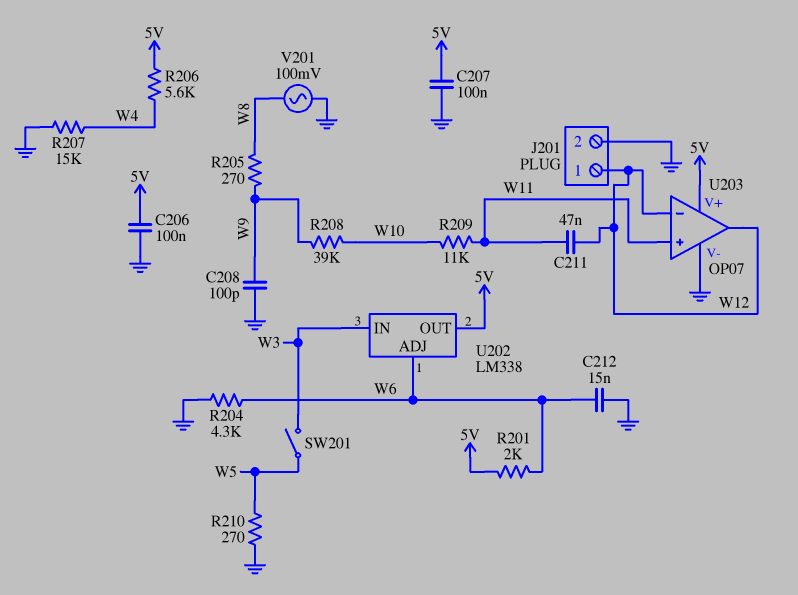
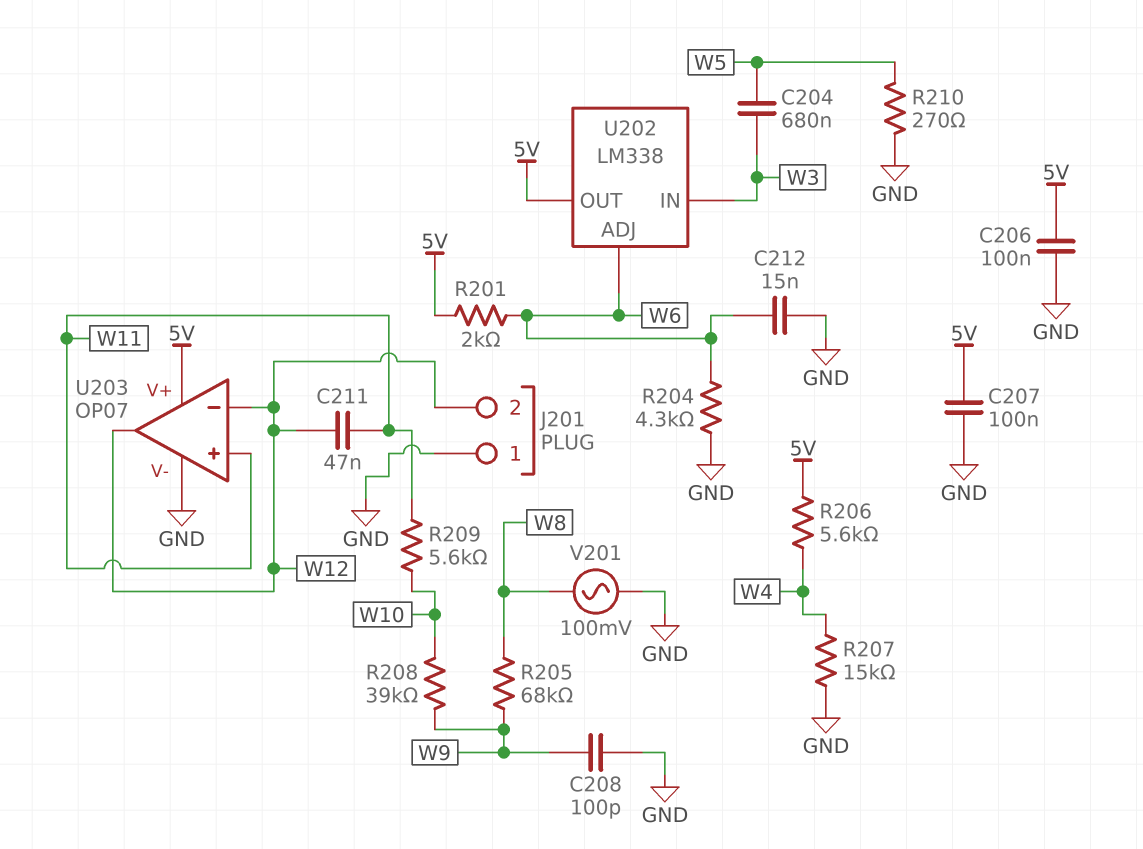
C204: none -> 680nF (W3, W5)
J201 pin 1: W12 -> GND
J201 pin 2: GND -> W12
R205: 270 (W8, W9) -> 68k (W8, W9)
R209: 11k (W10, W11) -> 5.6k (W10, W11)
SW201: switch (W3, W5) -> none

